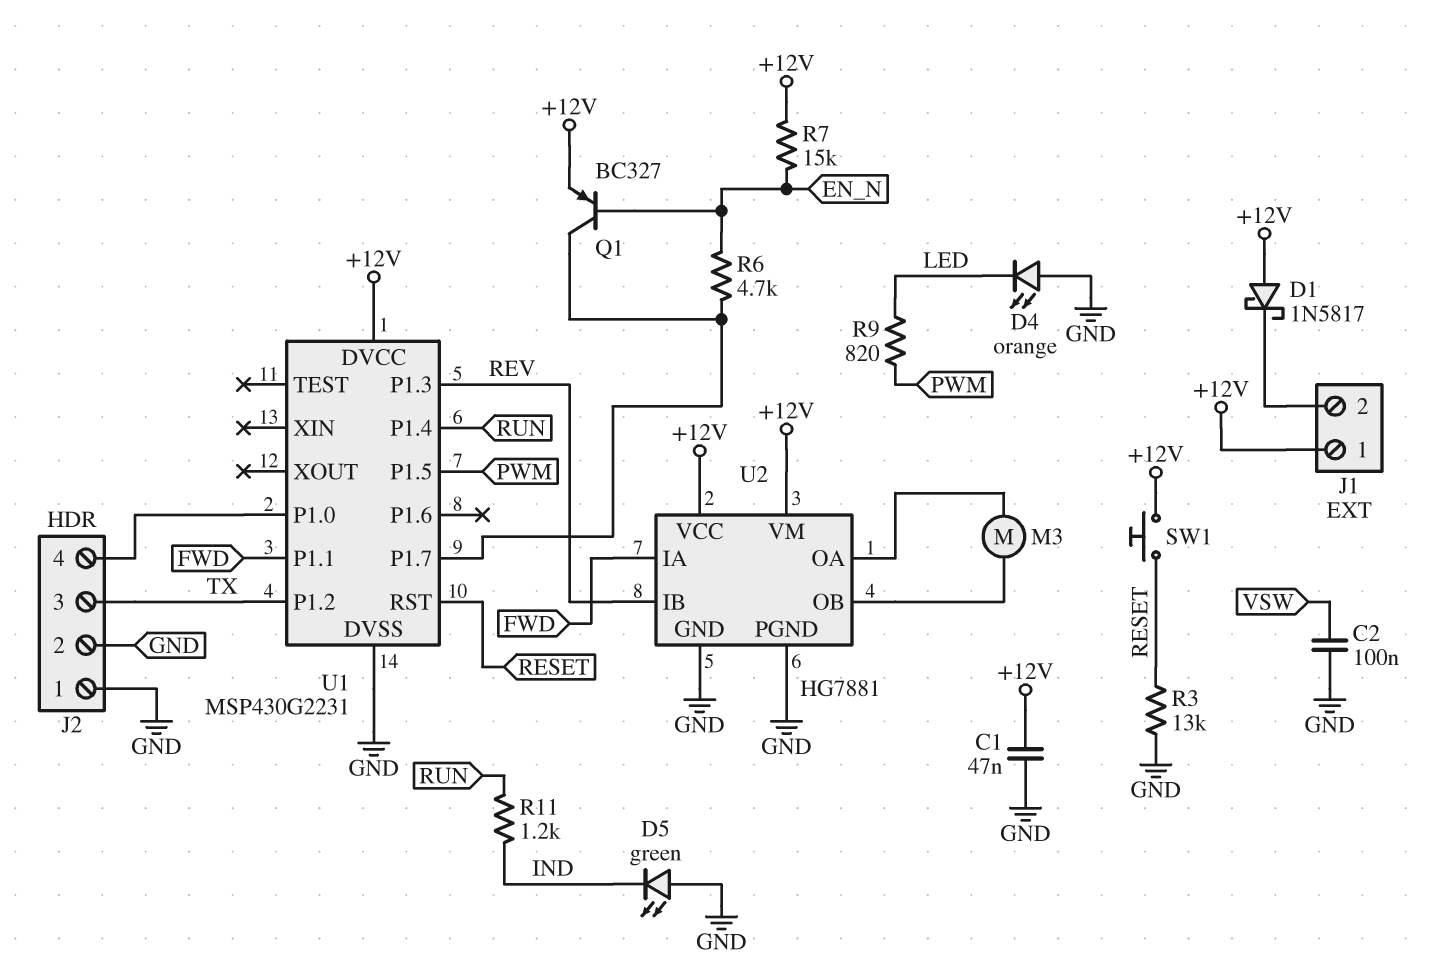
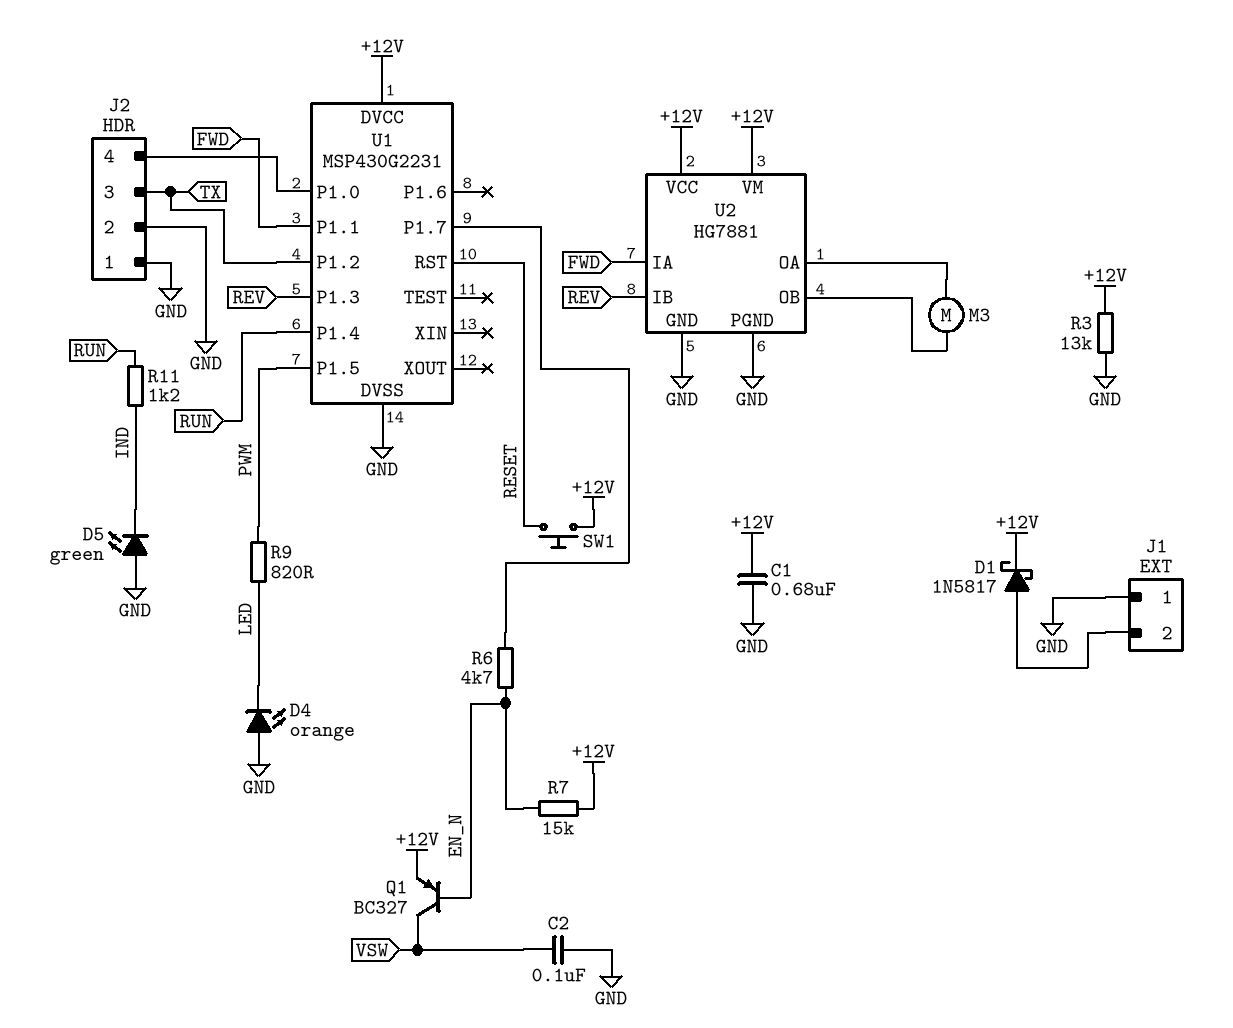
C1: 47nF (+12V, GND) -> 680nF (+12V, GND)
D1: schottky 1N5817 (A +12V, K J1/2) -> schottky 1N5817 (A J1/2, K +12V)
J1 pin 1: +12V -> GND
Q1: PNP BC327 (B EN_N, C U1/P1.7, E +12V) -> PNP BC327 (B EN_N, C VSW, E +12V)
R3: 13k (GND, RESET) -> 13k (+12V, GND)

